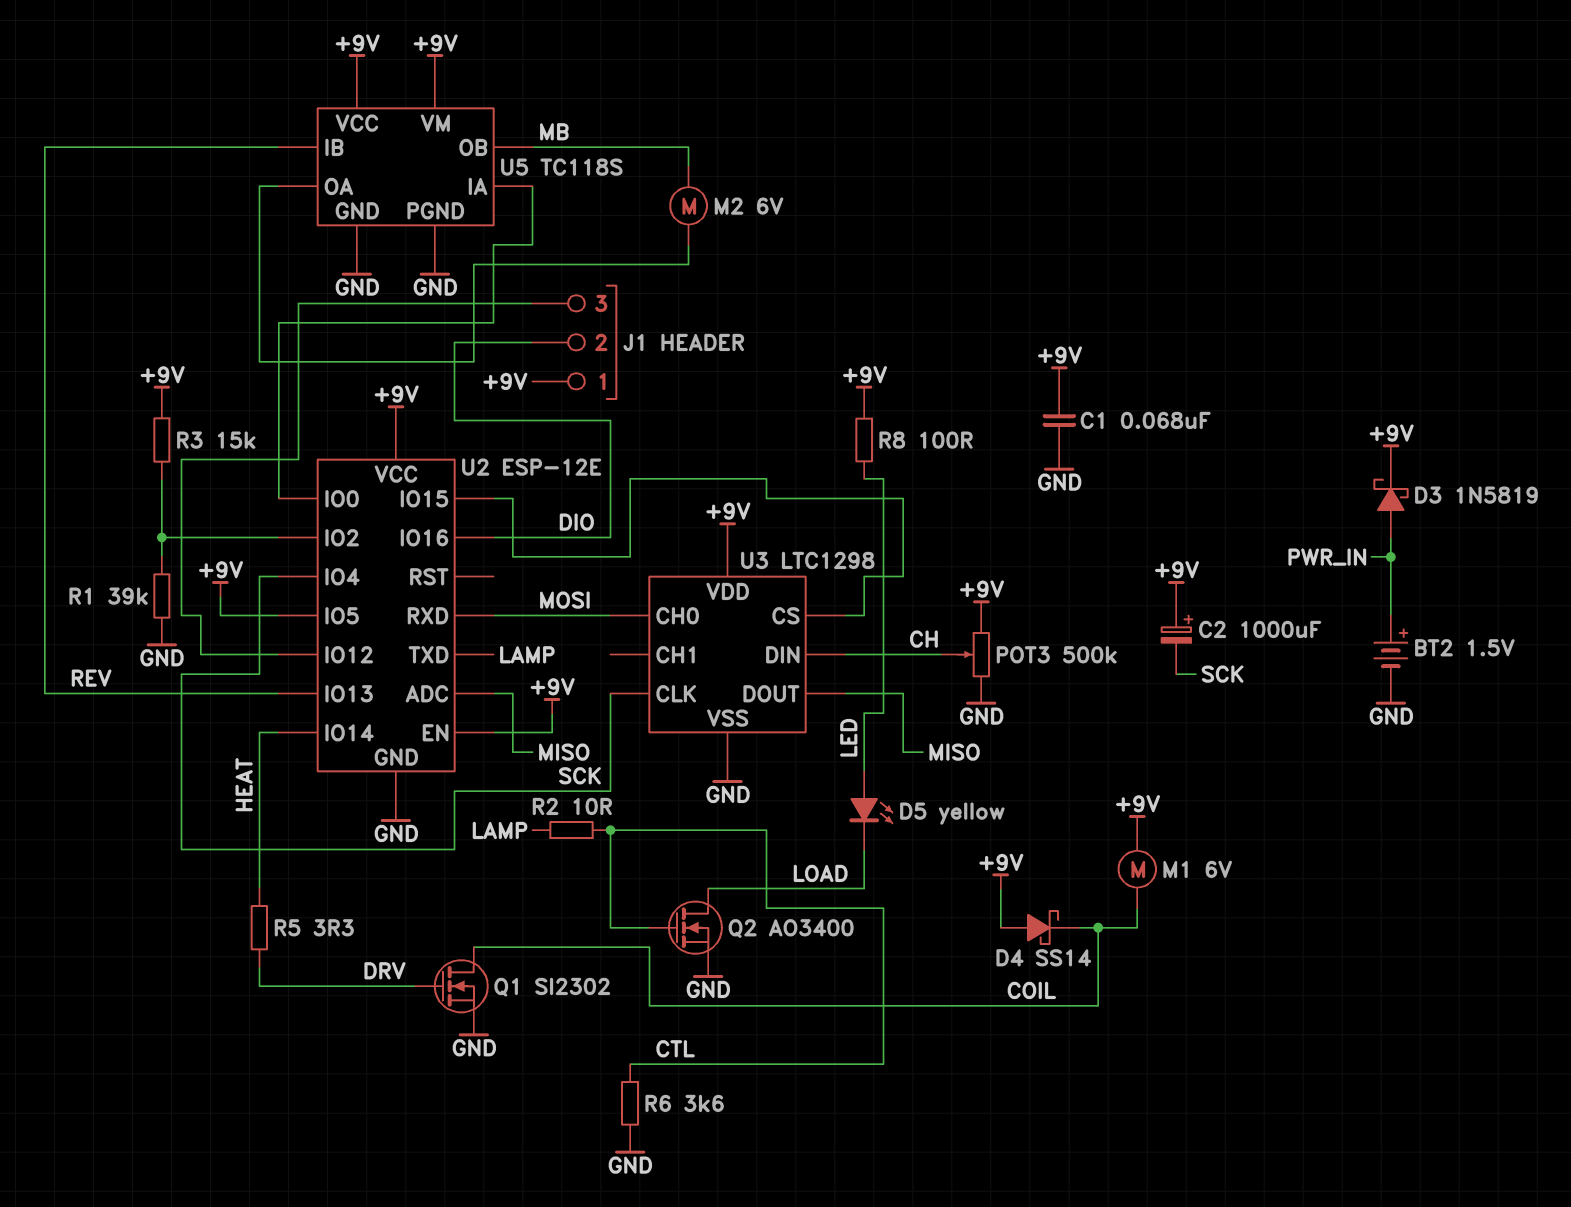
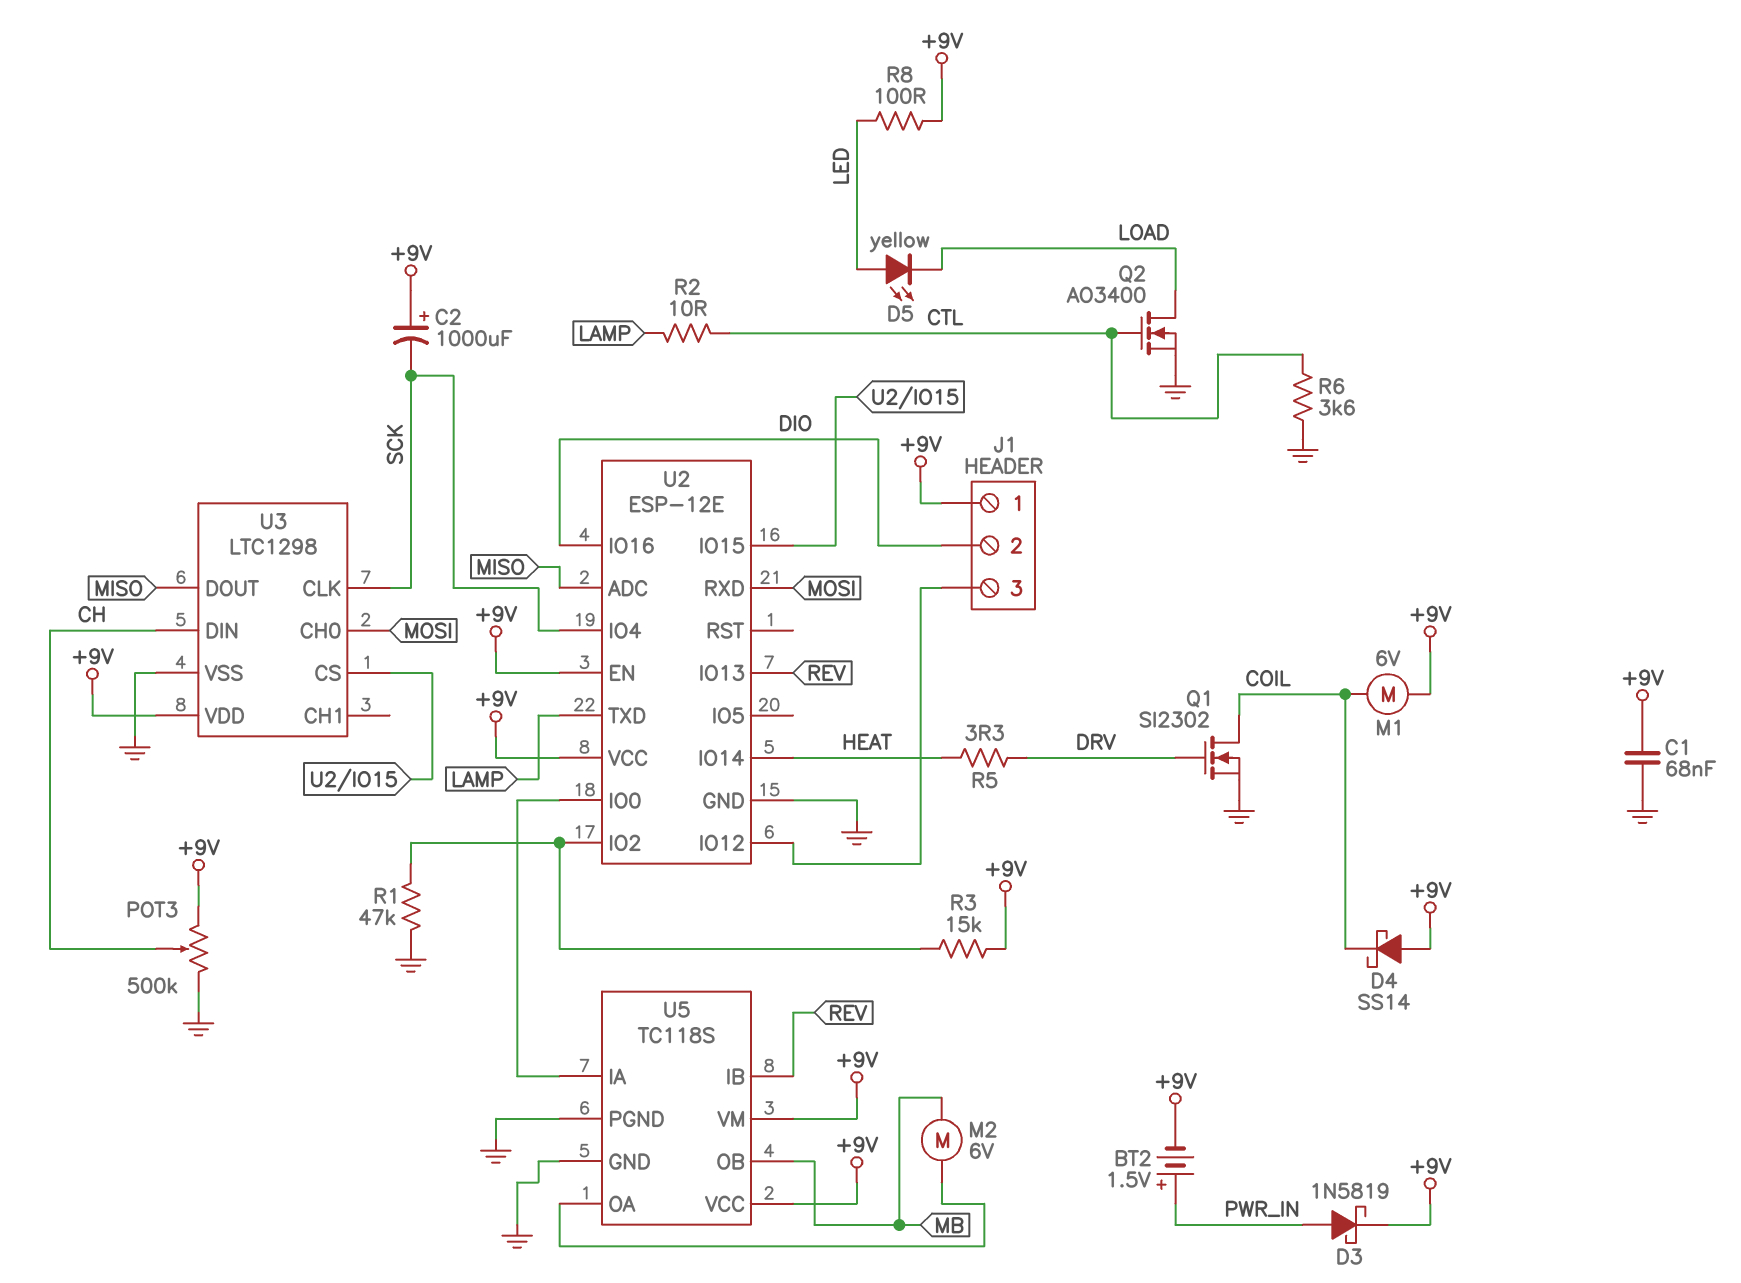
BT2: 1.5V (plus PWR_IN, minus GND) -> 1.5V (plus PWR_IN, minus +9V)
R1: 39k (GND, U2/IO2) -> 47k (GND, U2/IO2)
U2 pin IO5: +9V -> none

